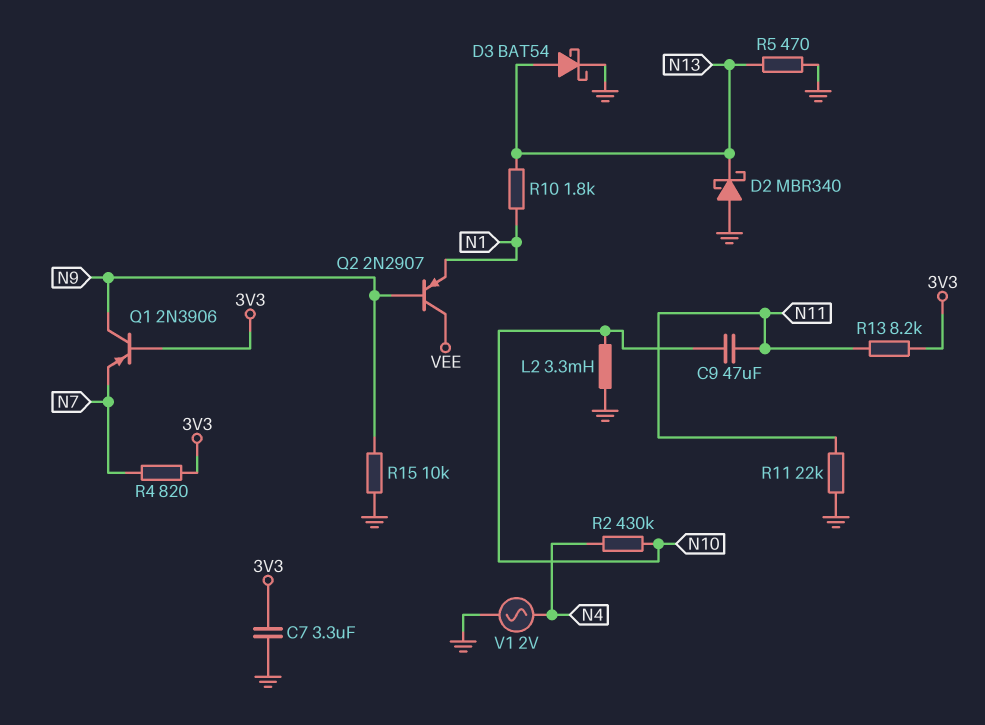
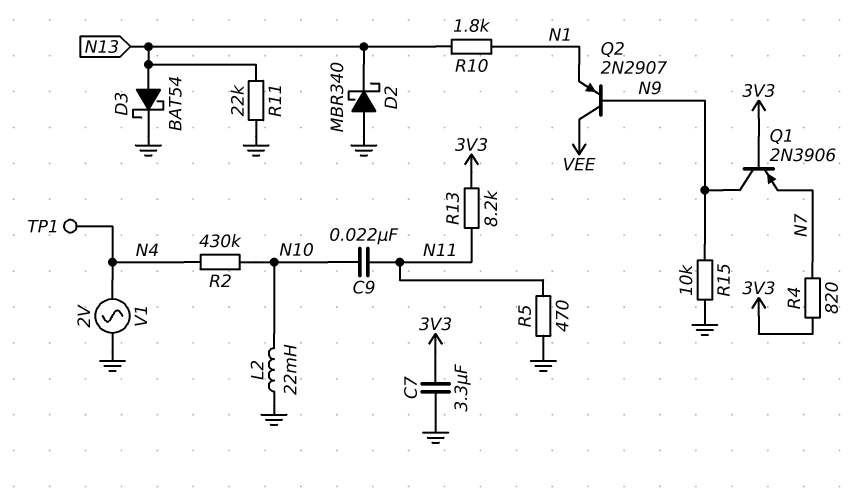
C9: 47uF (N10, N11) -> 22nF (N10, N11)
L2: 3.3mH (GND, N10) -> 22mH (GND, N10)
R5: 470 (GND, N13) -> 470 (GND, N11)
R11: 22k (GND, N11) -> 22k (GND, N13)
TP1: none -> test point (N4)

